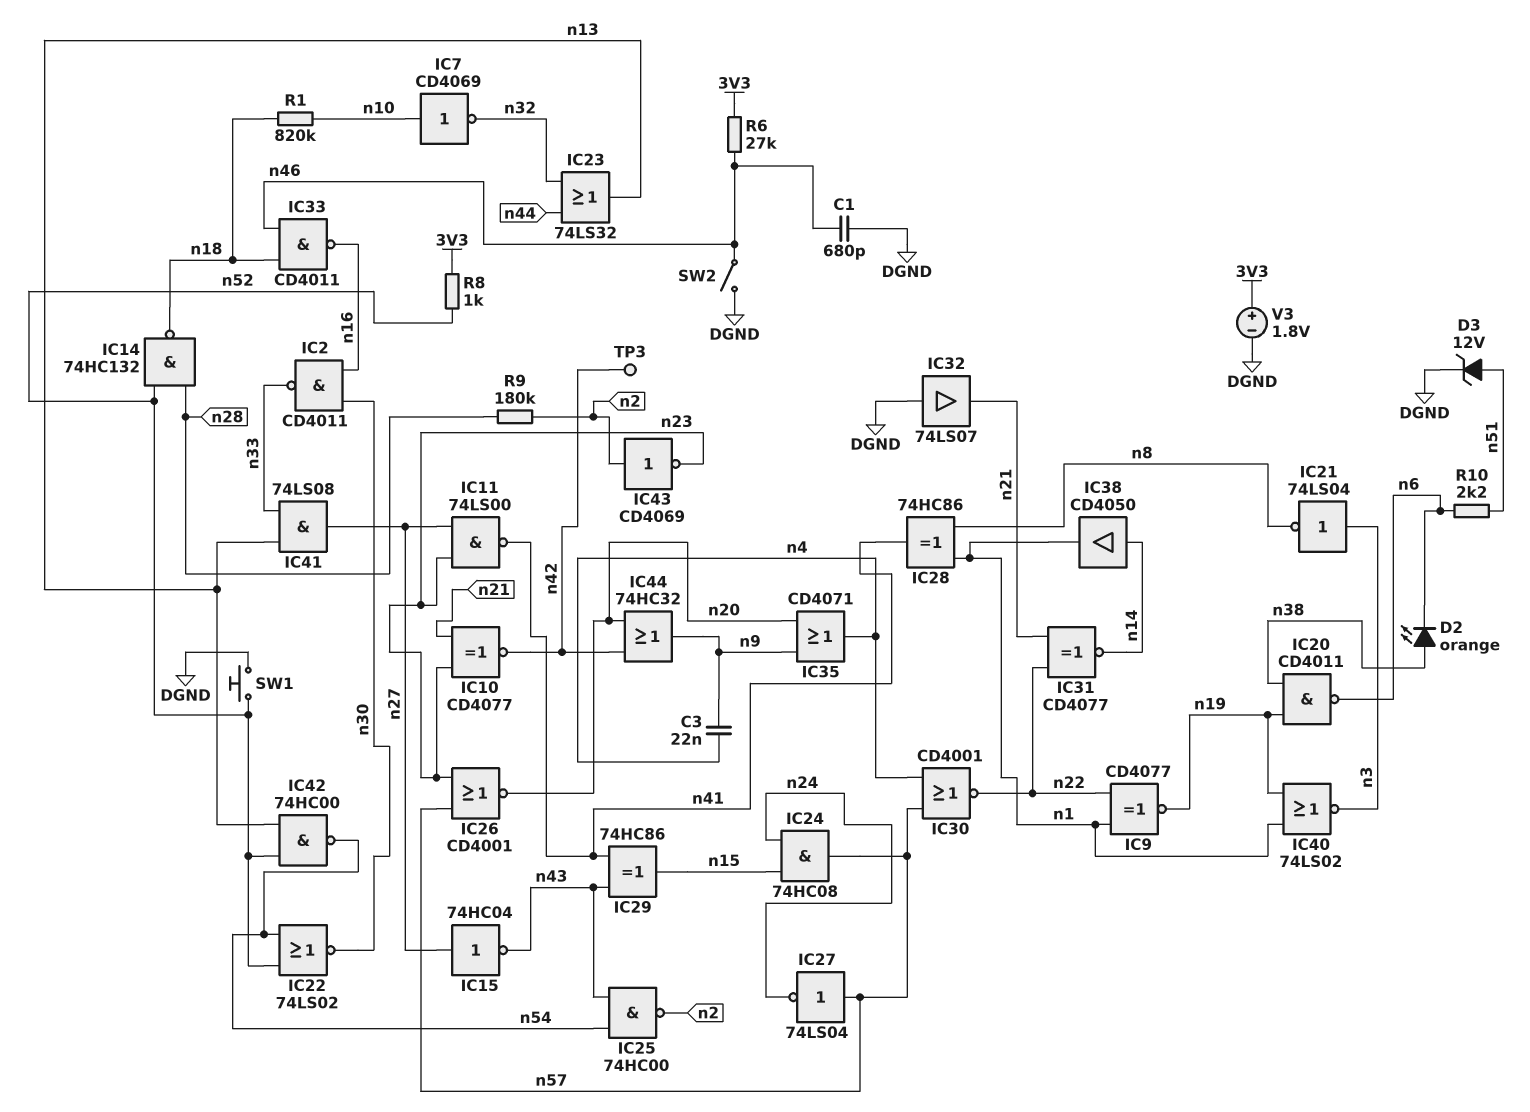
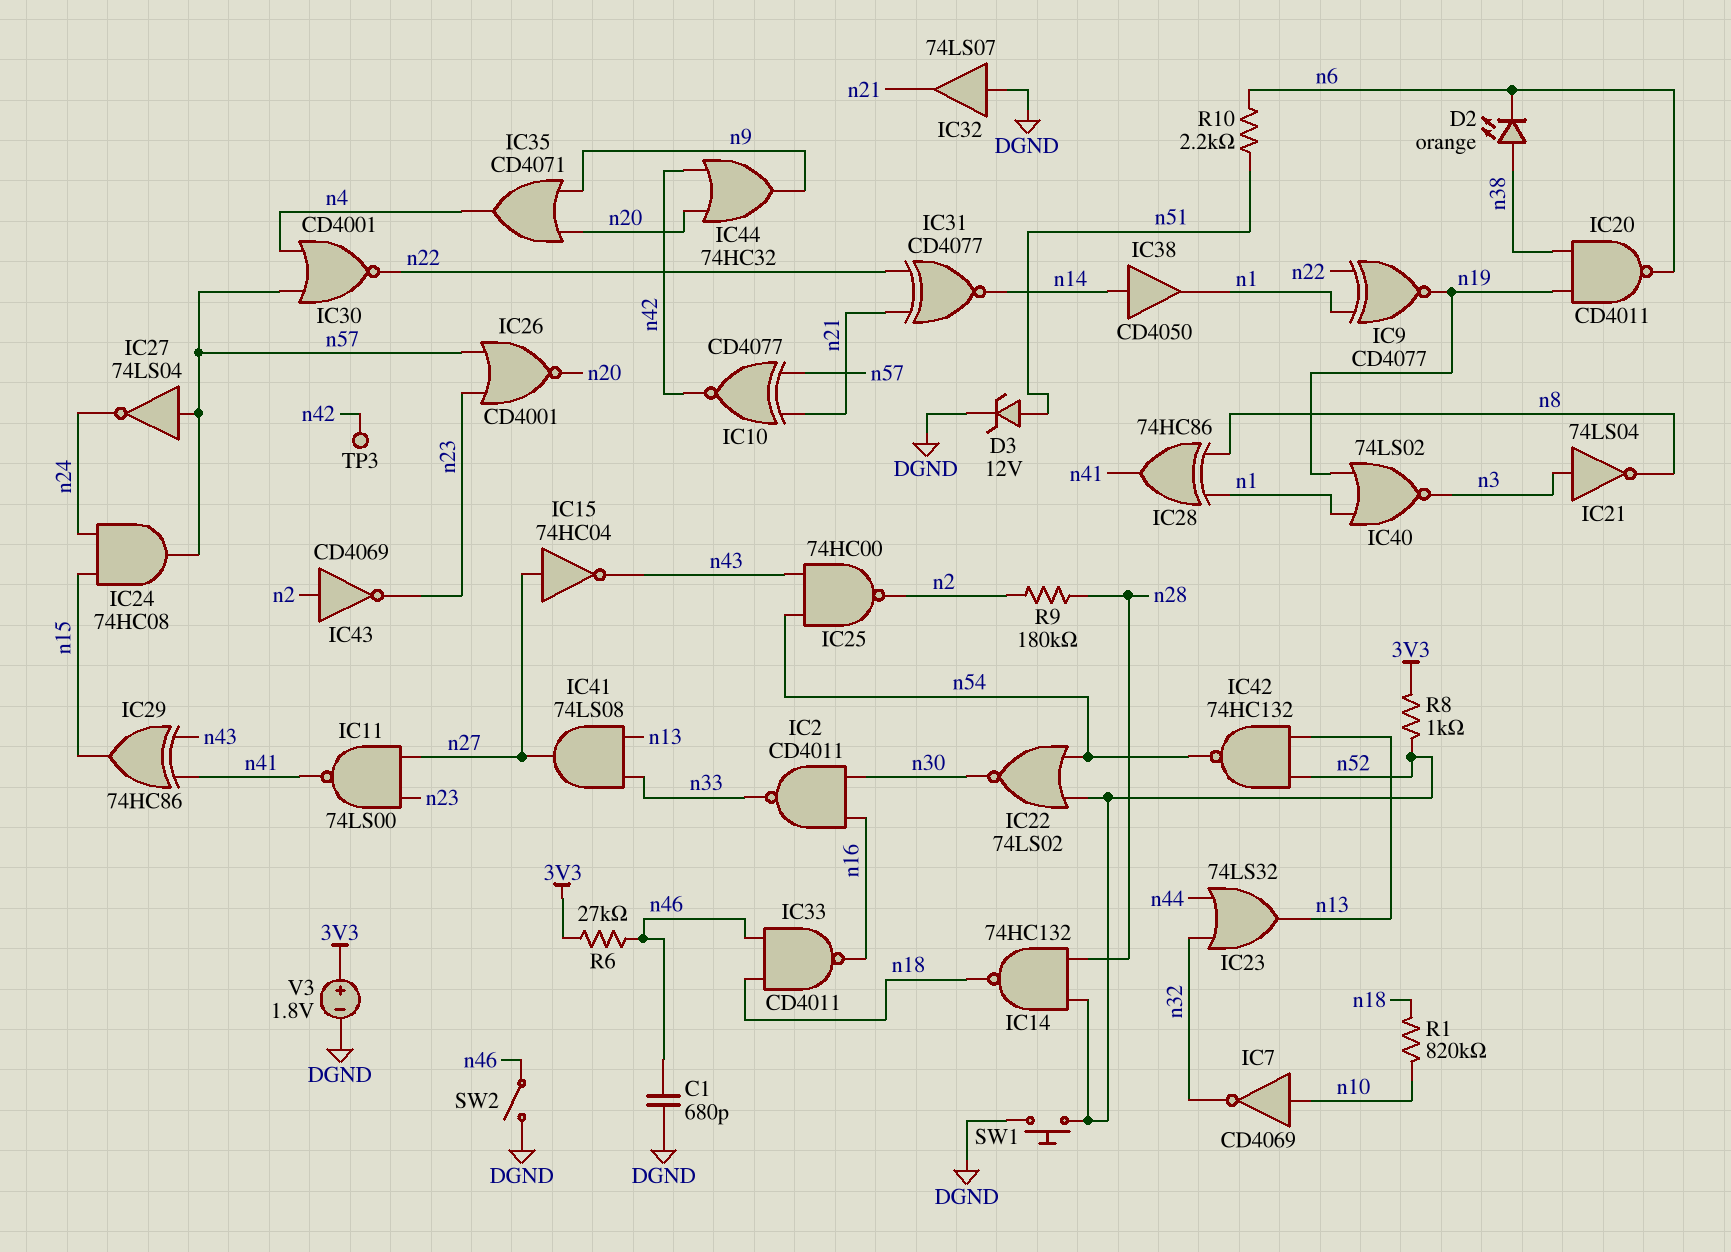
C3: 22nF (n4, n9) -> none
IC10: XNOR CD4077 (in n21, in n23, out n42) -> XNOR CD4077 (in n21, in n57, out n42)
IC42: NAND 74HC00 (in n13, in n52, out n54) -> NAND 74HC132 (in n13, in n52, out n54)

